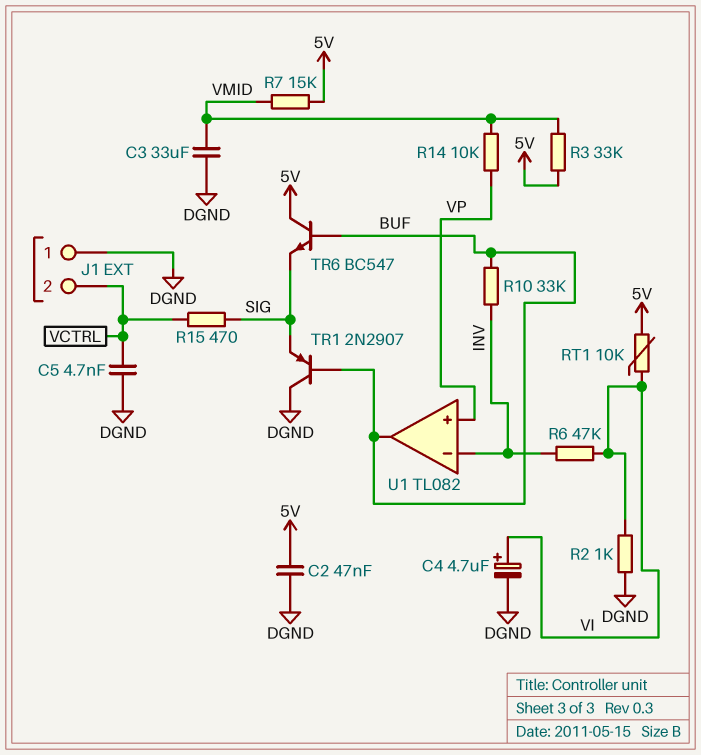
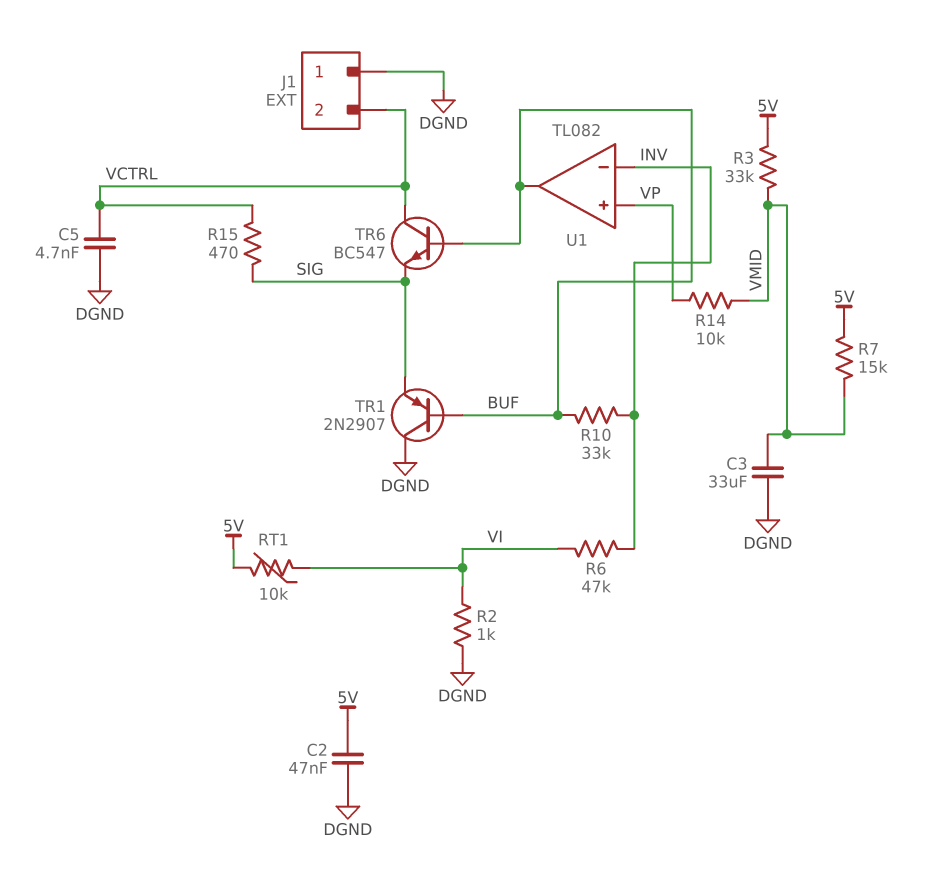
C4: 4.7uF (plus VI, minus DGND) -> none
TR6: NPN BC547 (B BUF, C 5V, E SIG) -> NPN BC547 (B BUF, C VCTRL, E SIG)

